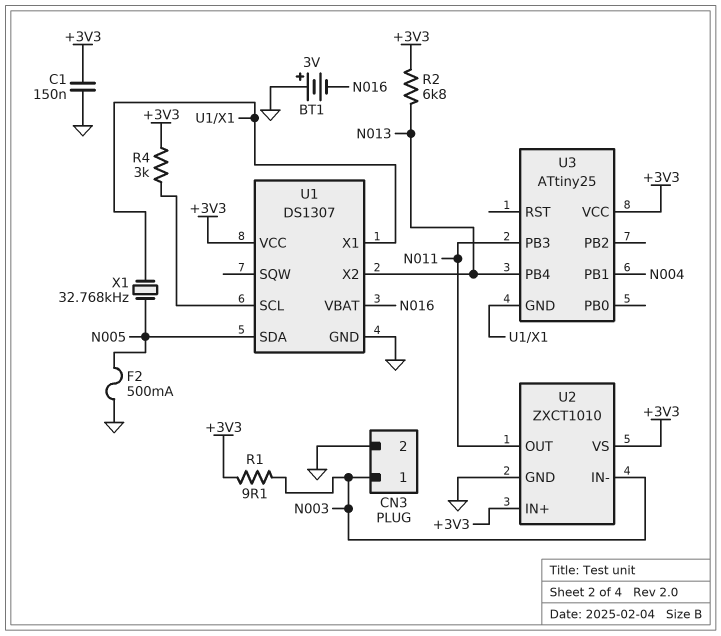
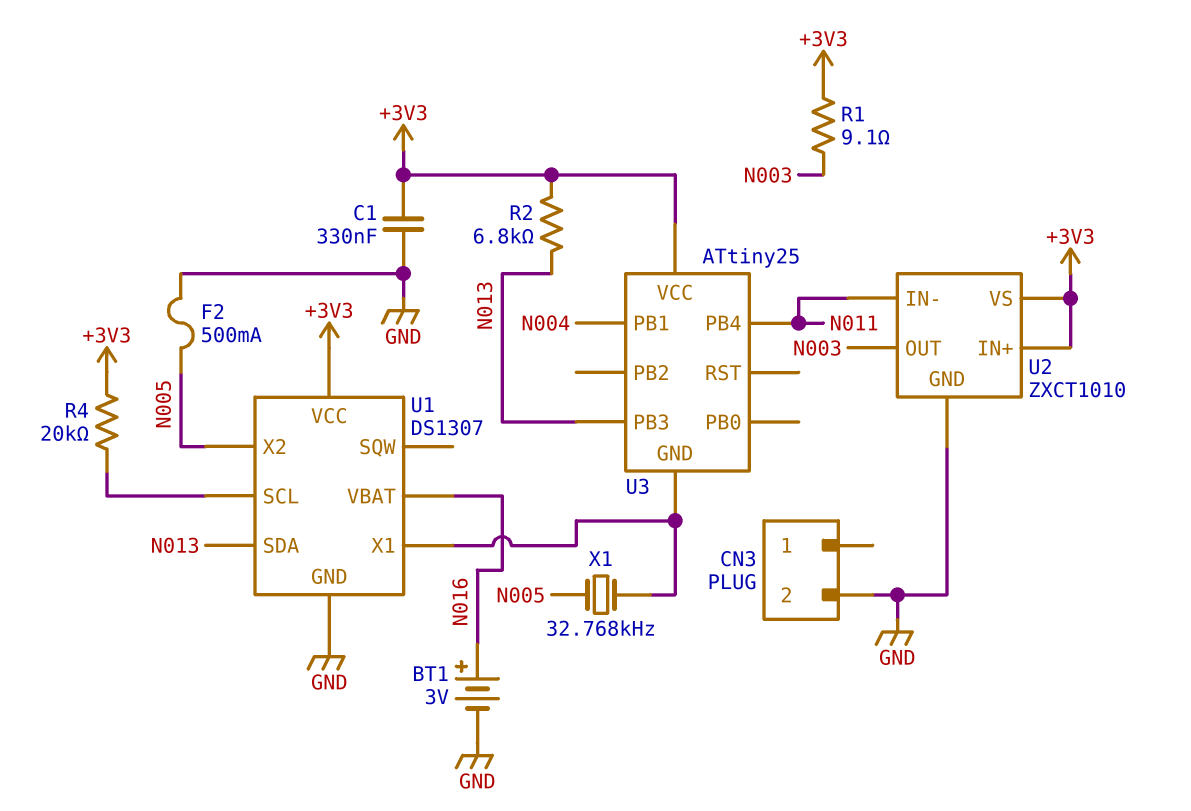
BT1: 3V (plus GND, minus N016) -> 3V (plus N016, minus GND)
C1: 150nF (+3V3, GND) -> 330nF (+3V3, GND)
CN3 pin 1: N003 -> none
R4: 3k (+3V3, U1/SCL) -> 20k (+3V3, U1/SCL)
U1 pin SDA: N005 -> N013
U1 pin X2: N013 -> N005
U2 pin IN-: N003 -> N011
U2 pin OUT: N011 -> N003
U3 pin PB3: N011 -> N013
U3 pin PB4: N013 -> N011

